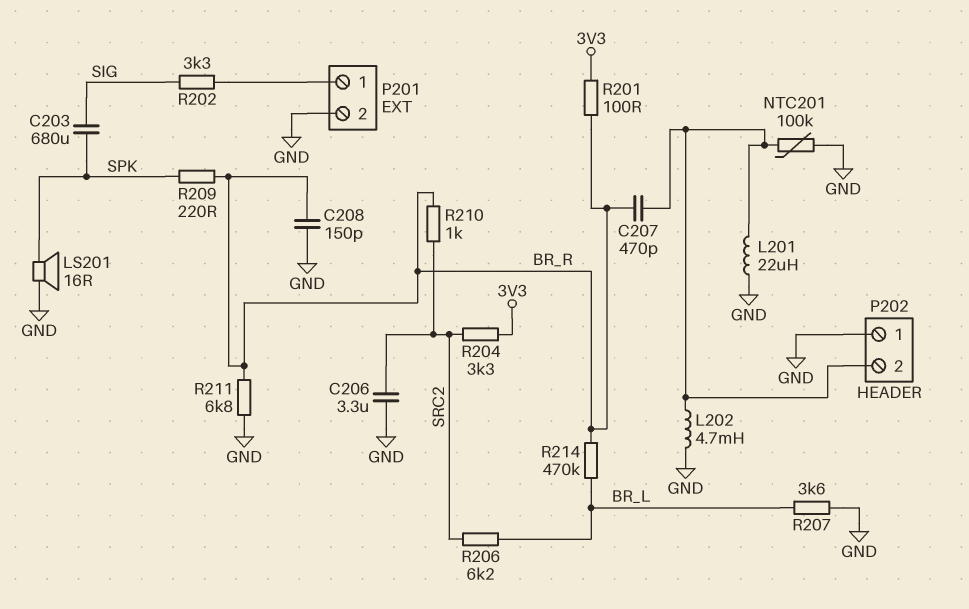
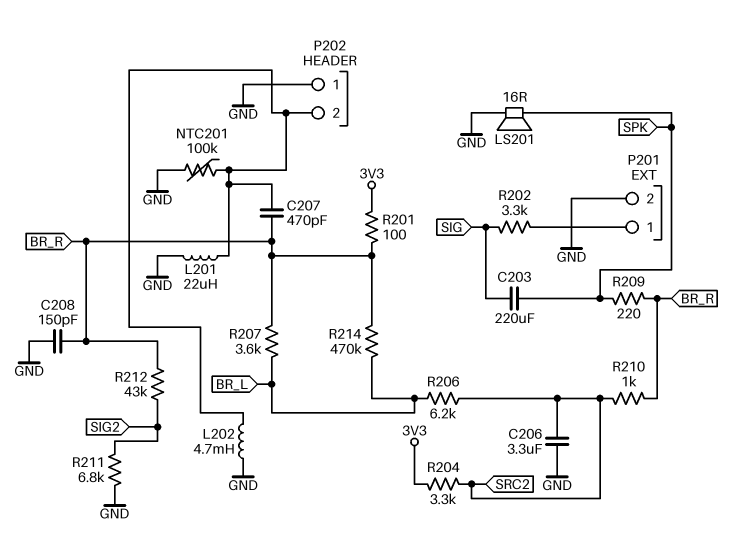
C203: 680uF (SIG, SPK) -> 220uF (SIG, SPK)
R207: 3.6k (BR_L, GND) -> 3.6k (BR_L, BR_R)
R211: 6.8k (BR_R, GND) -> 6.8k (GND, SIG2)
R212: none -> 43k (BR_R, SIG2)

